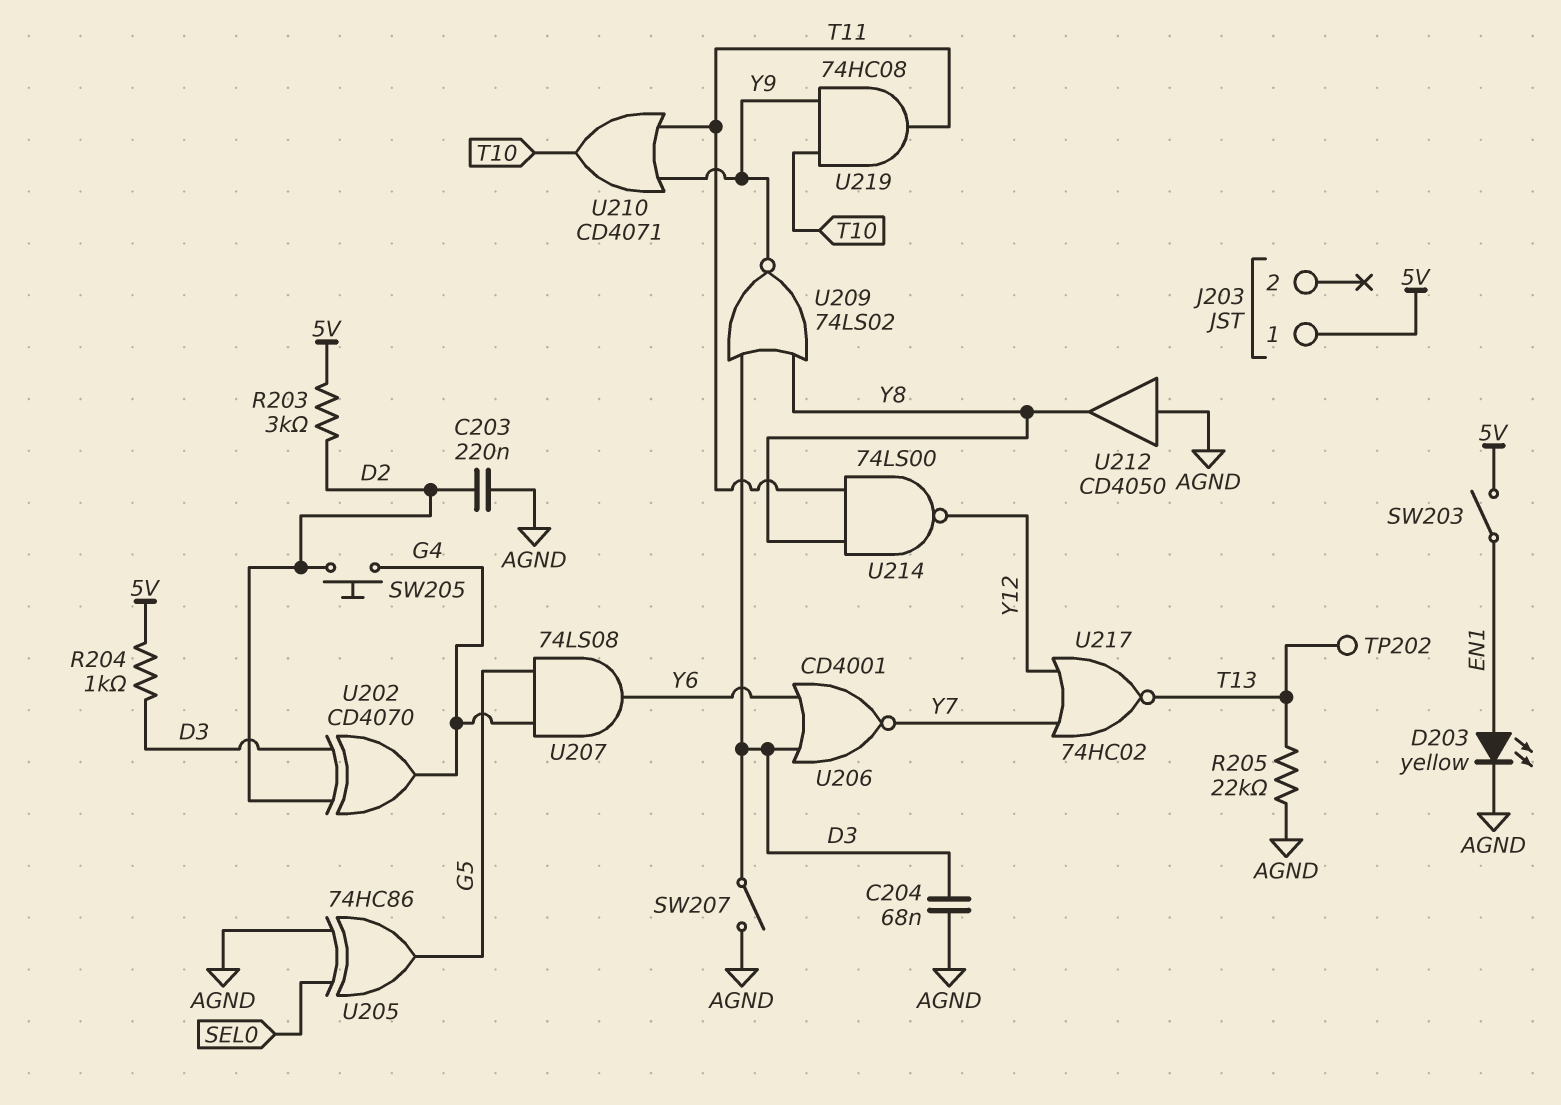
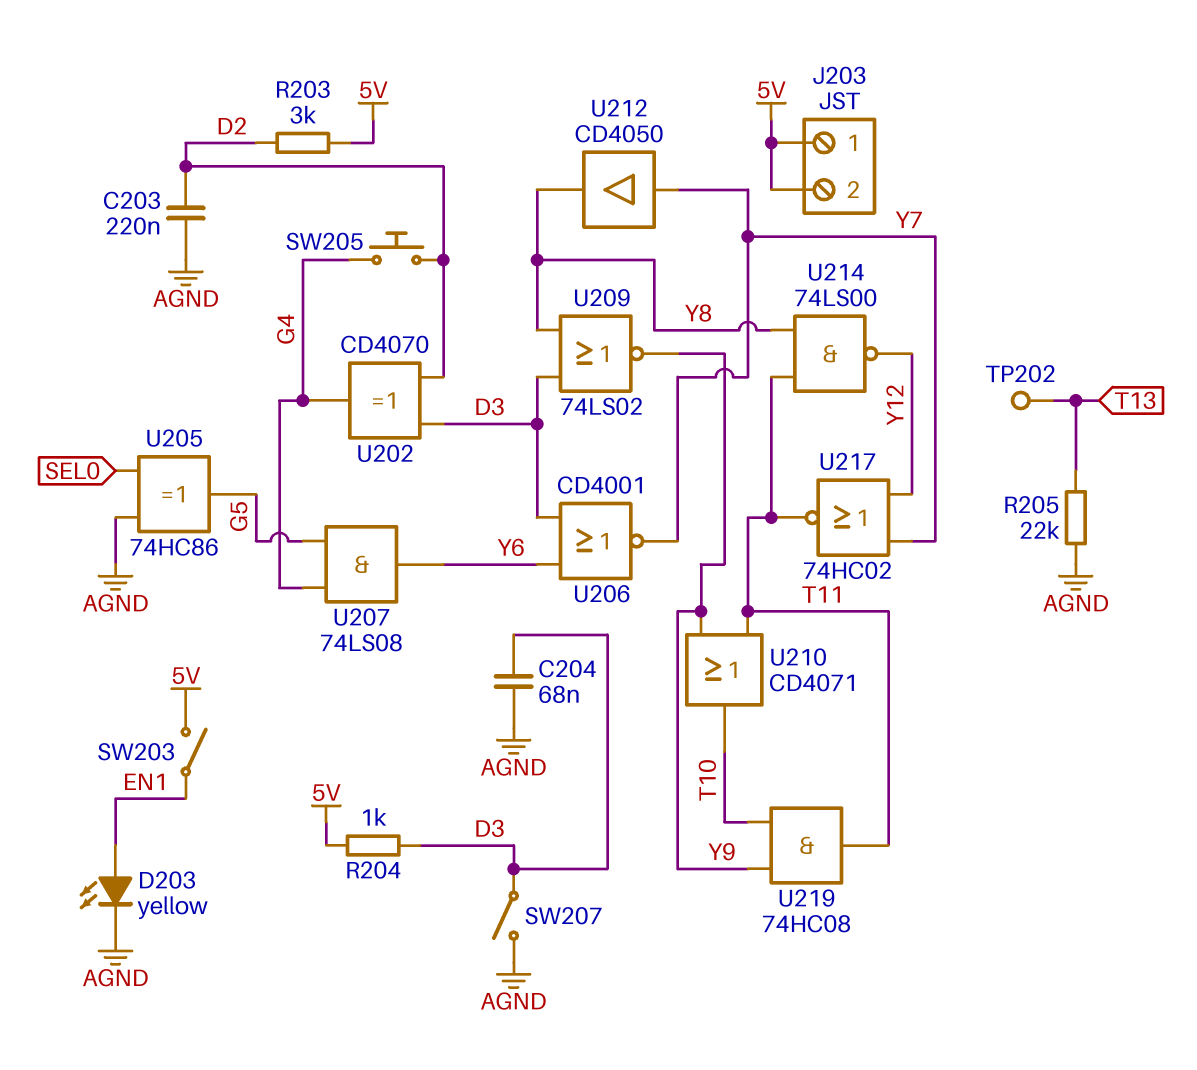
J203 pin 2: none -> 5V
U212: buffer CD4050 (in AGND, out Y8) -> buffer CD4050 (in Y7, out Y8)
U217: NOR 74HC02 (in Y7, in Y12, out T13) -> NOR 74HC02 (in Y7, in Y12, out T11)

